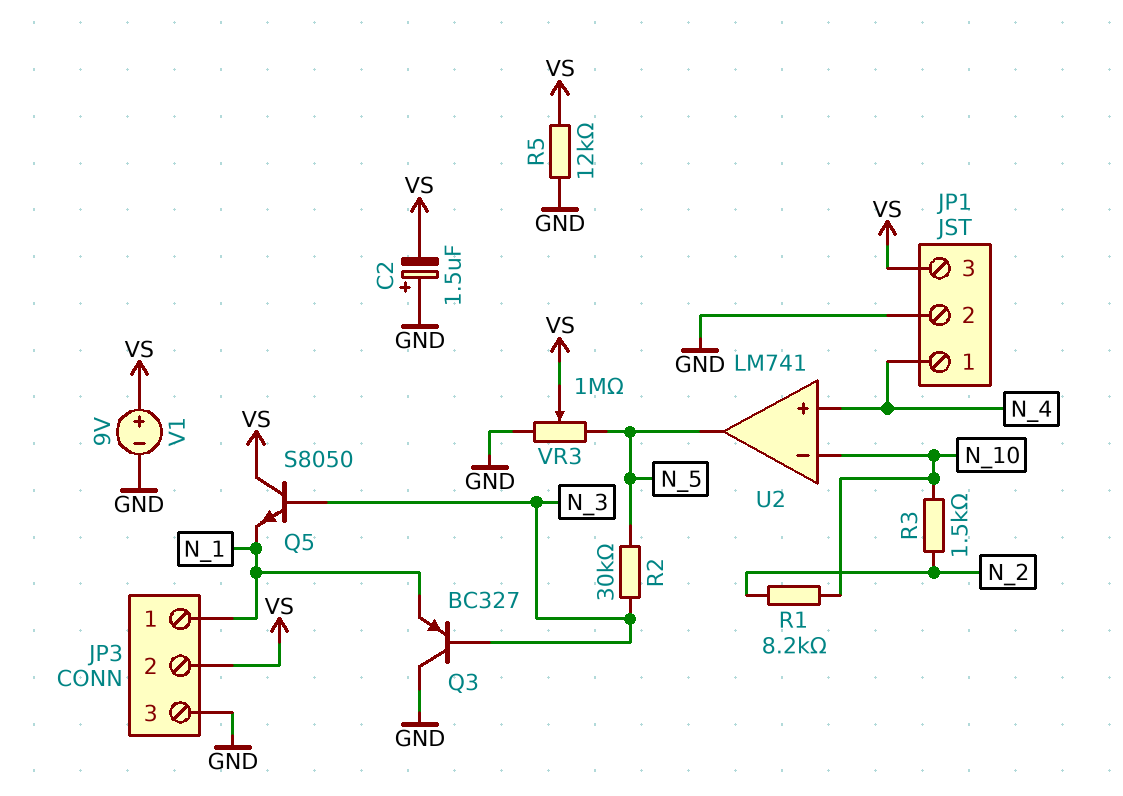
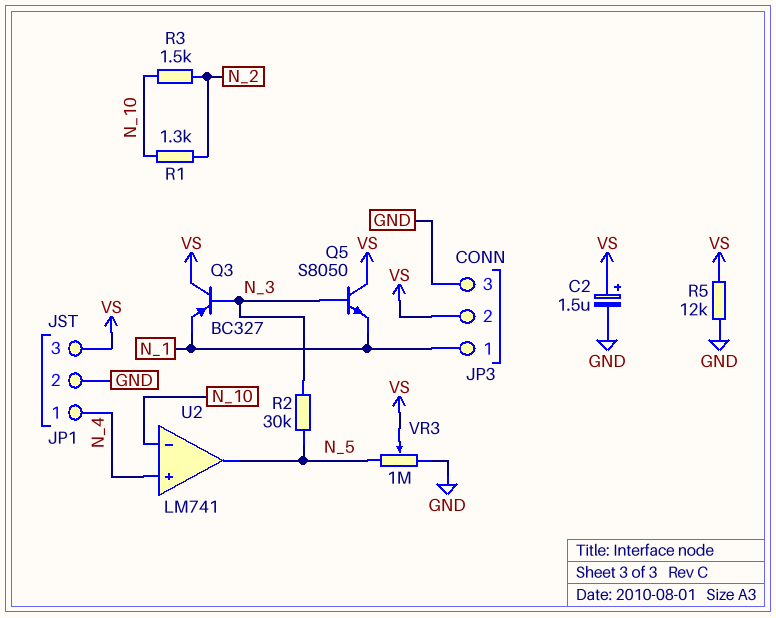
C2: 1.5uF (plus GND, minus VS) -> 1.5uF (plus VS, minus GND)
Q3: PNP BC327 (B N_3, C GND, E N_1) -> PNP BC327 (B N_3, C VS, E N_1)
R1: 8.2k (N_2, N_10) -> 1.3k (N_2, N_10)
V1: 9V (plus VS, minus GND) -> none

